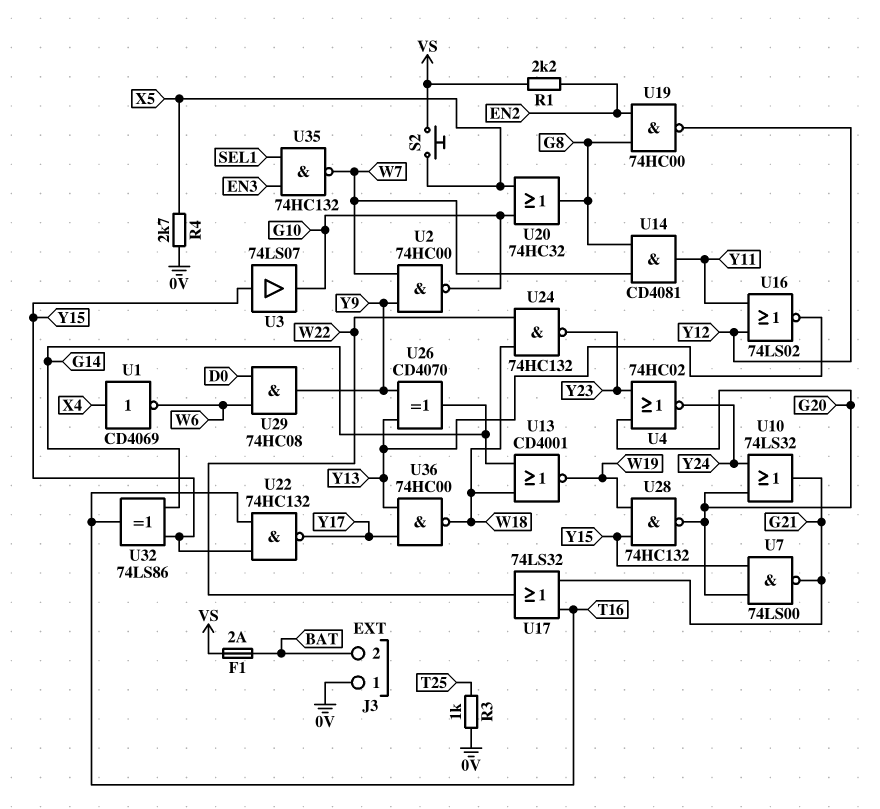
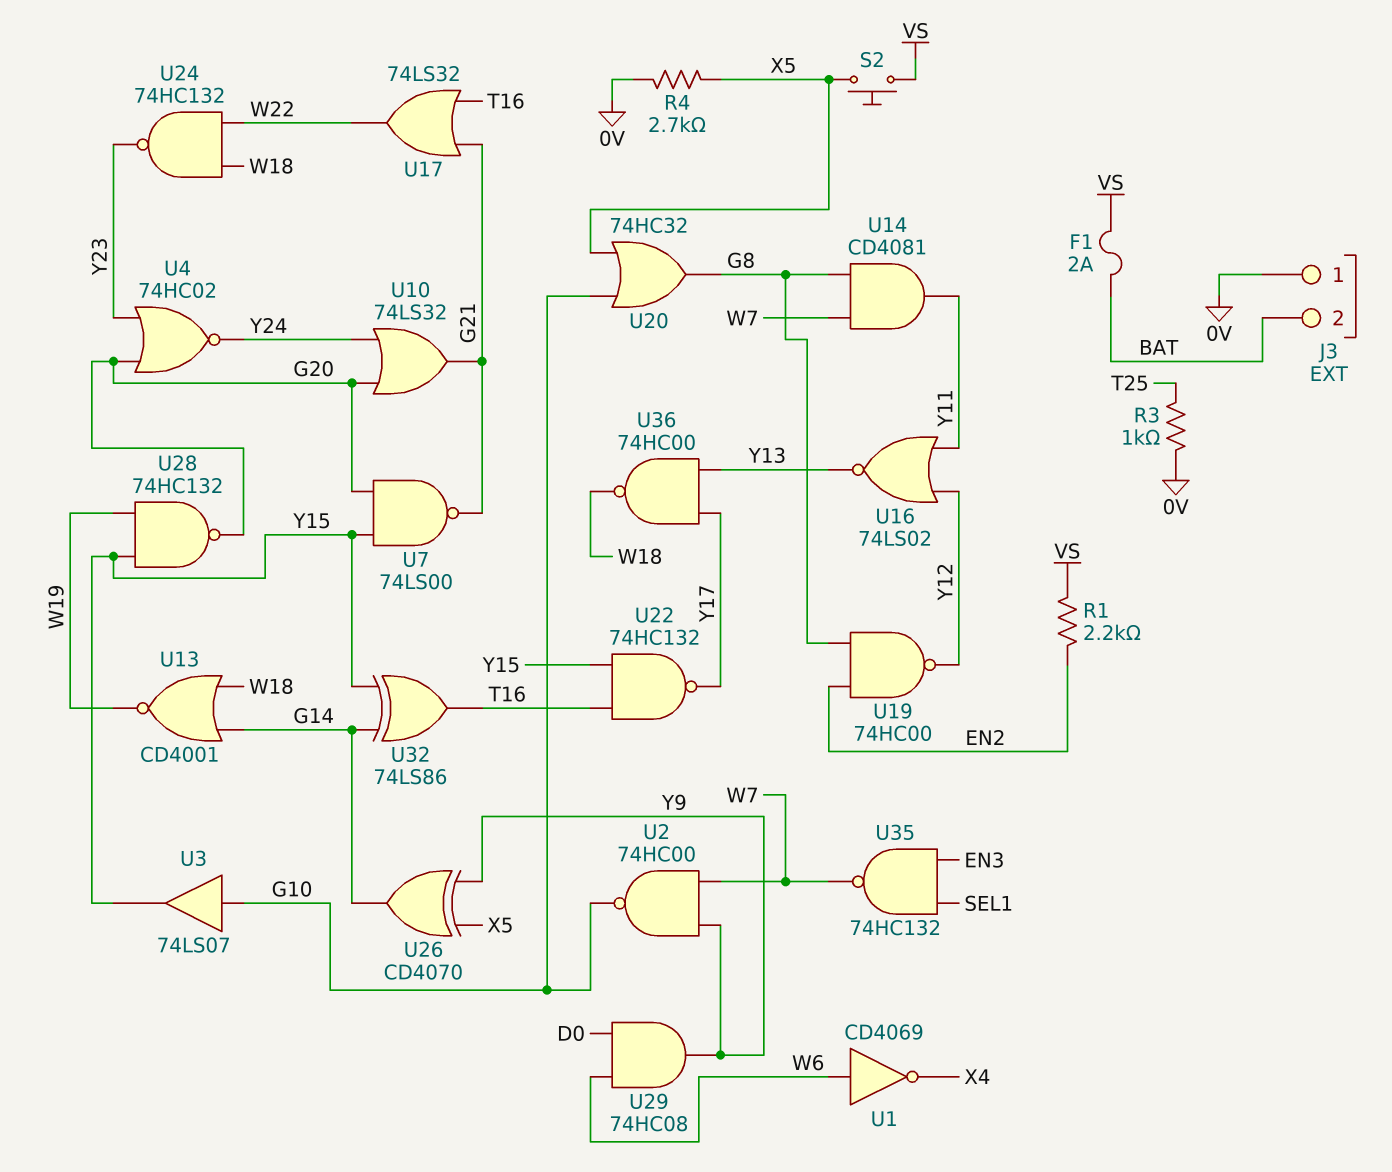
U1: NOT CD4069 (in X4, out W6) -> NOT CD4069 (in W6, out X4)
U3: buffer 74LS07 (in Y15, out G10) -> buffer 74LS07 (in G10, out Y15)
U26: XOR CD4070 (in Y9, in Y13, out G14) -> XOR CD4070 (in X5, in Y9, out G14)

